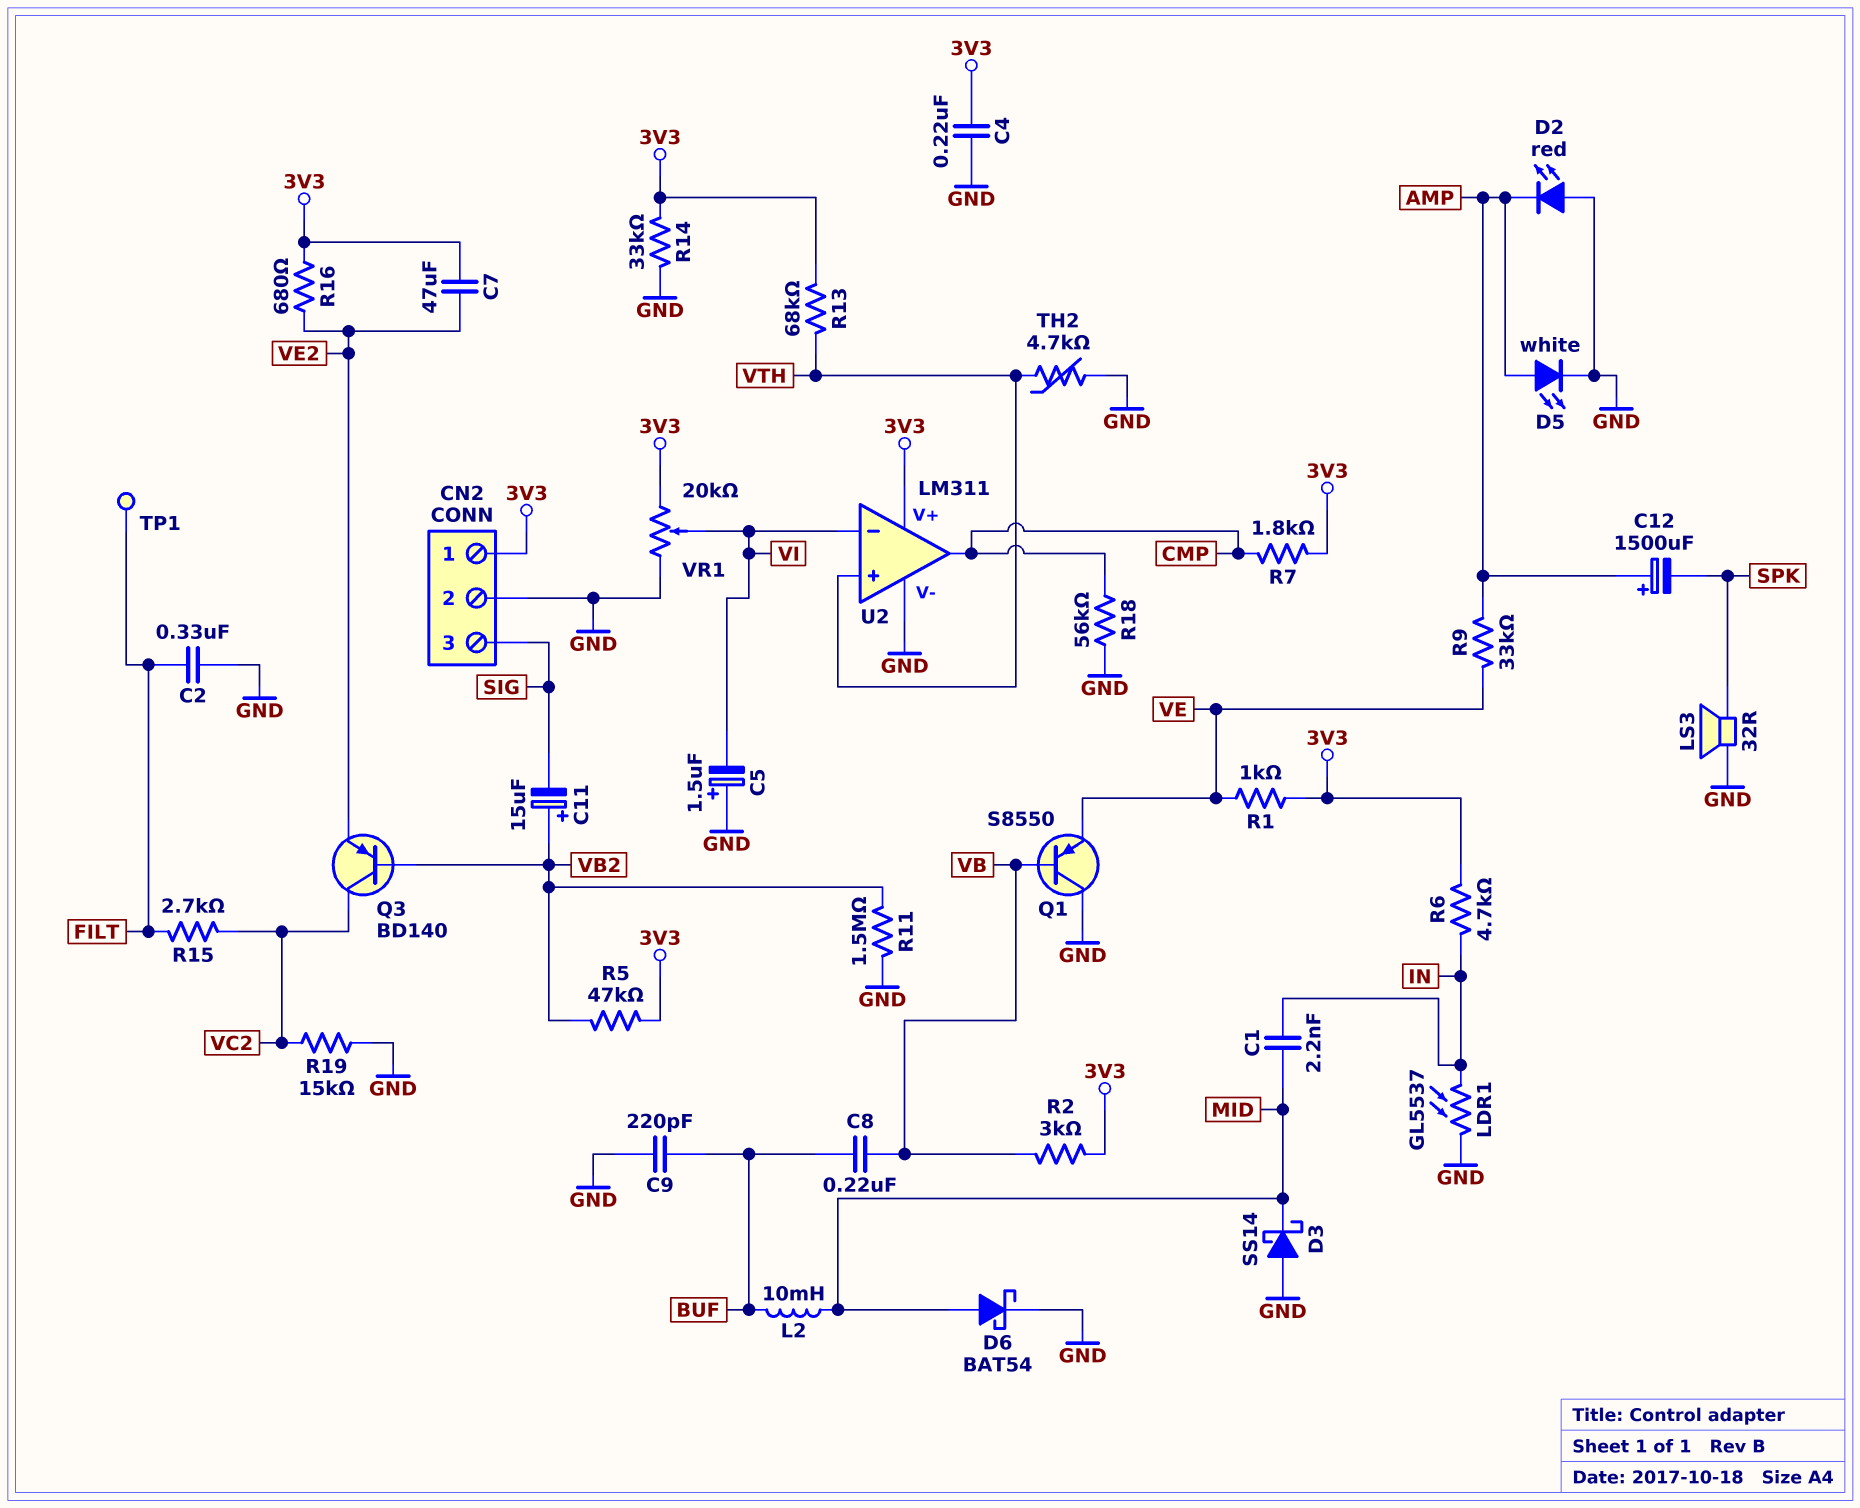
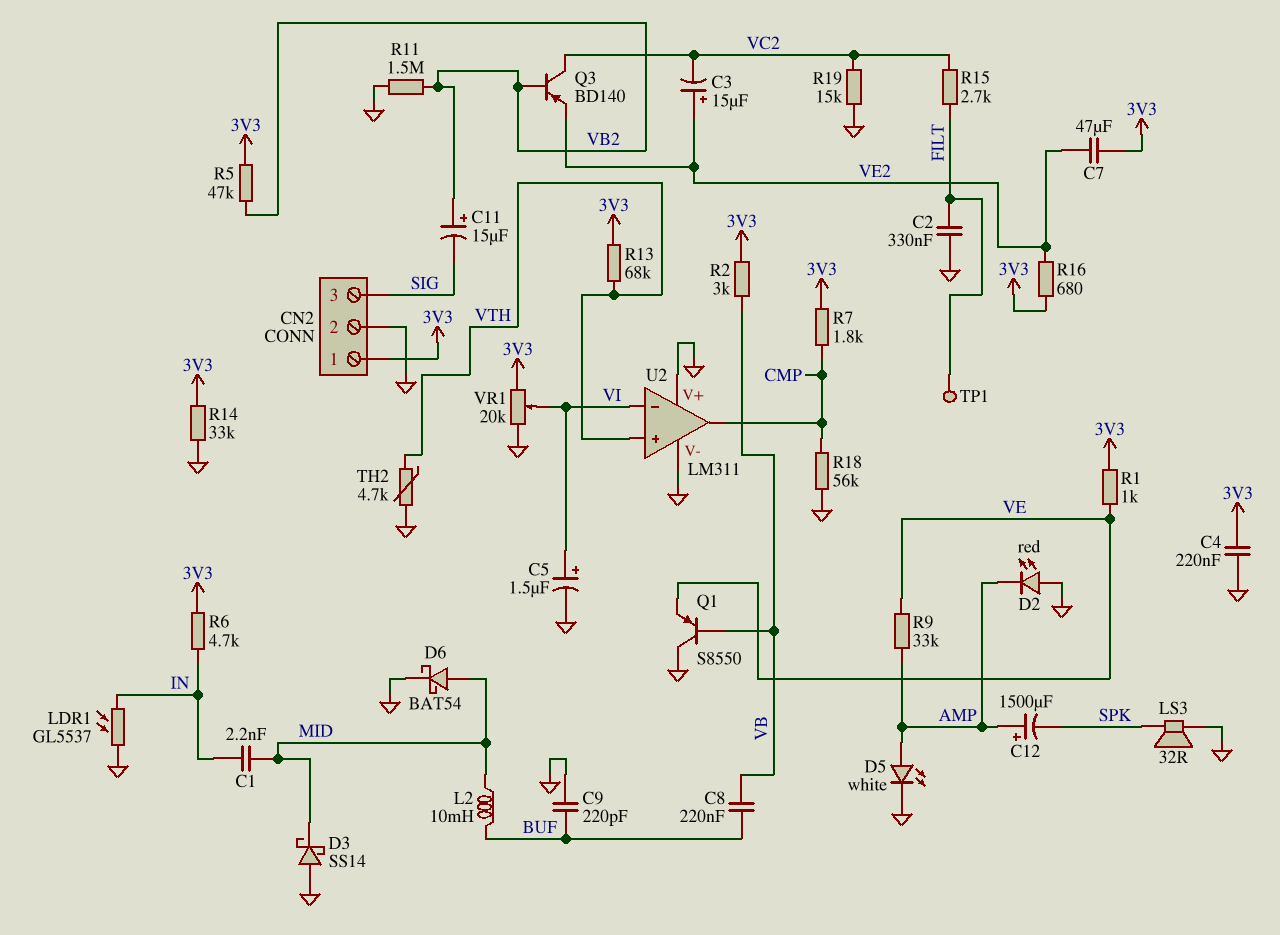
C3: none -> 15uF (plus VE2, minus VC2)
C5: 1.5uF (plus GND, minus VI) -> 1.5uF (plus VI, minus GND)
U2 pin V+: 3V3 -> GND

